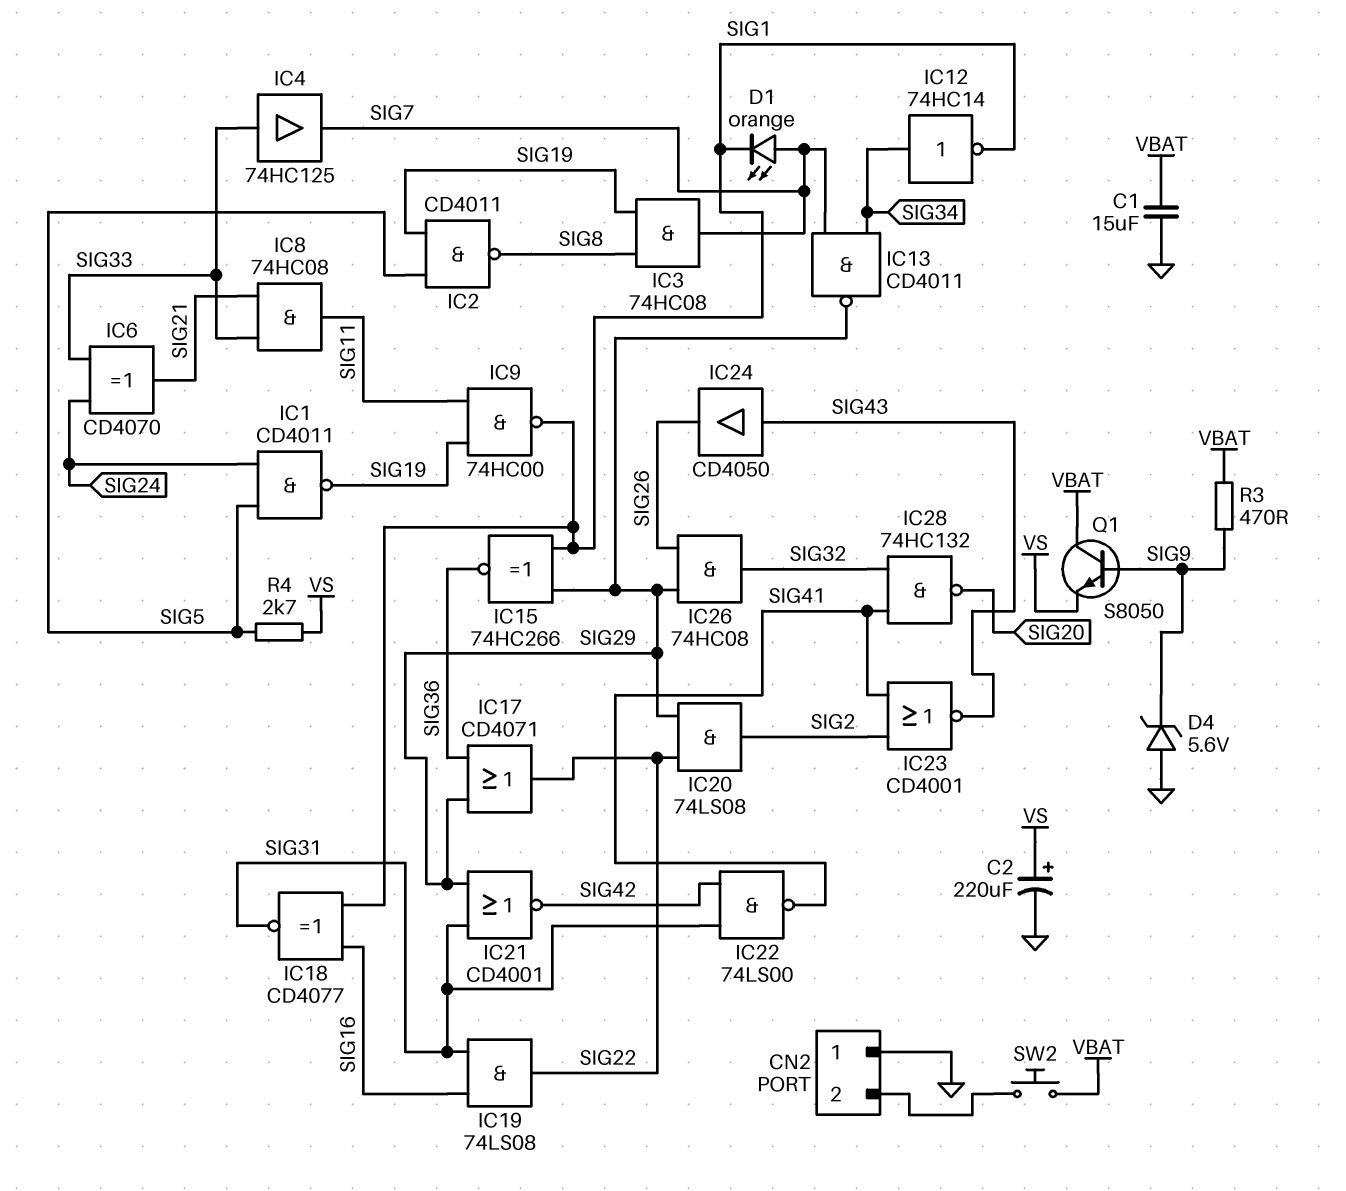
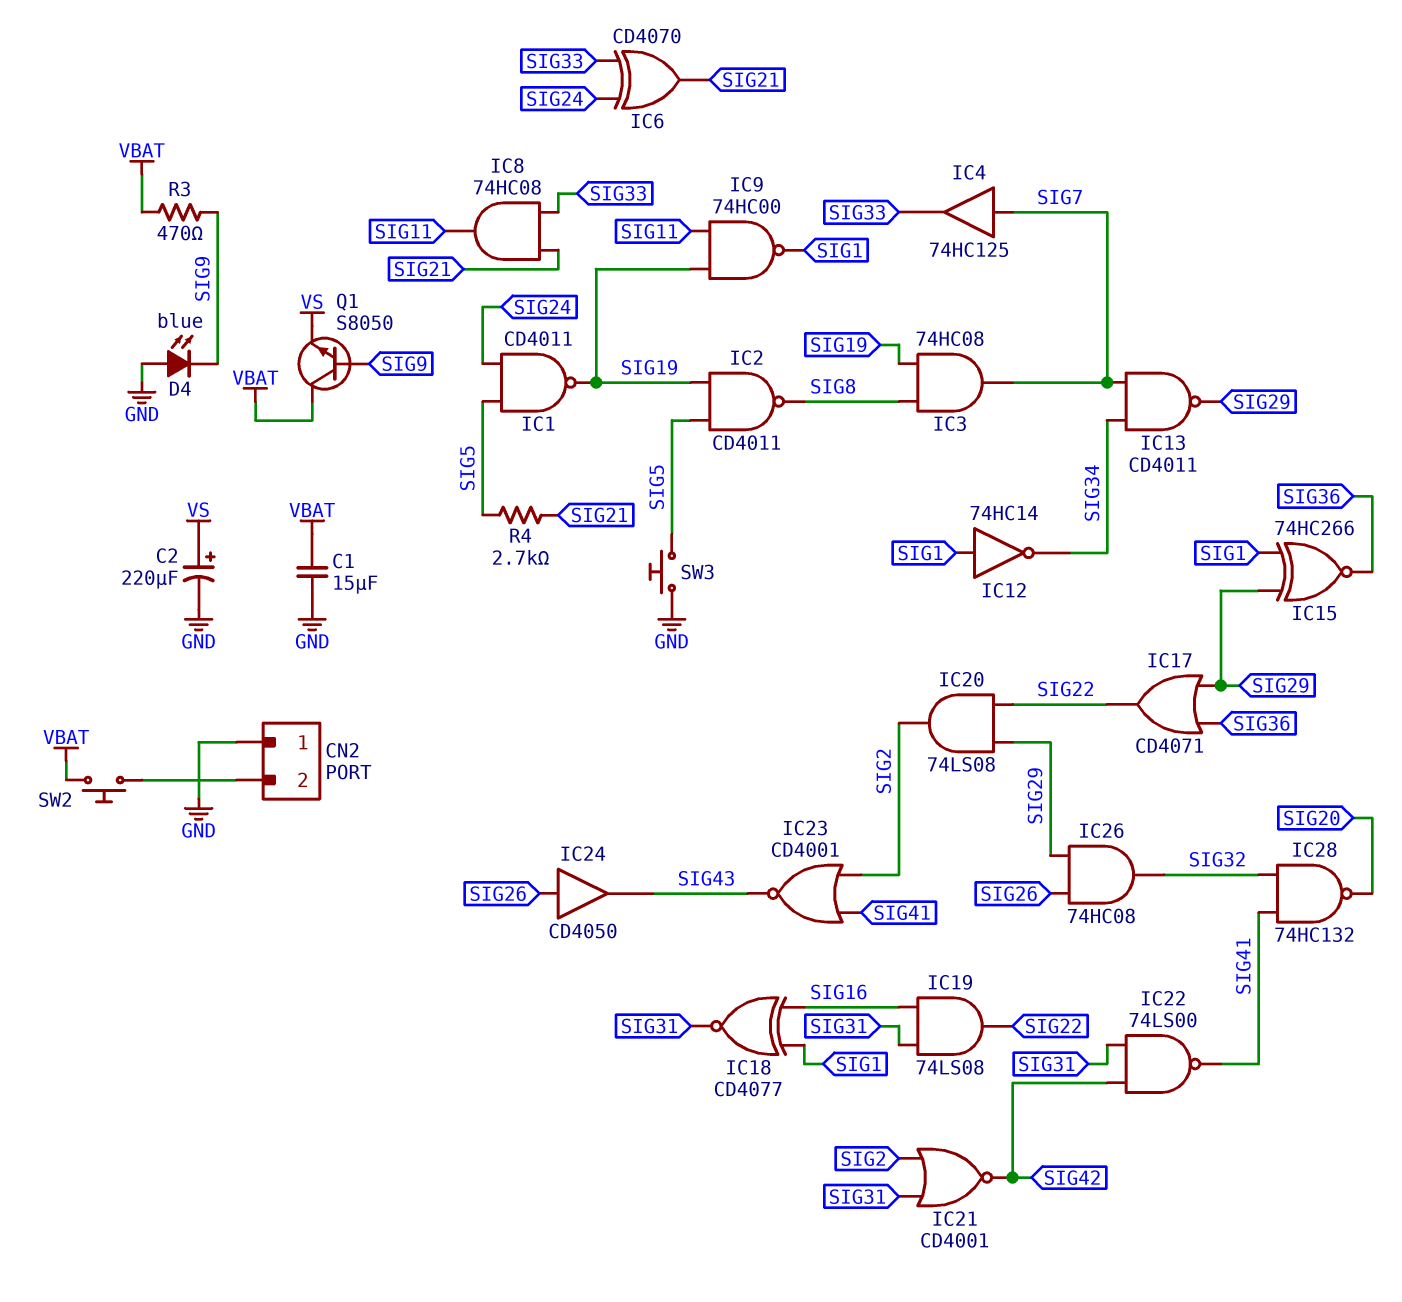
D1: LED orange (A SIG7, K SIG1) -> none
D4: zener 5.6V (A GND, K SIG9) -> LED blue (A GND, K SIG9)
IC4: buffer 74HC125 (in SIG33, out SIG7) -> buffer 74HC125 (in SIG7, out SIG33)
IC12: NOT 74HC14 (in SIG34, out SIG1) -> NOT 74HC14 (in SIG1, out SIG34)
IC21: NOR CD4001 (in SIG29, in SIG31, out SIG42) -> NOR CD4001 (in SIG2, in SIG31, out SIG42)
IC24: buffer CD4050 (in SIG43, out SIG26) -> buffer CD4050 (in SIG26, out SIG43)
R4: 2.7k (SIG5, VS) -> 2.7k (SIG5, SIG21)
SW3: none -> button (GND, SIG5)

